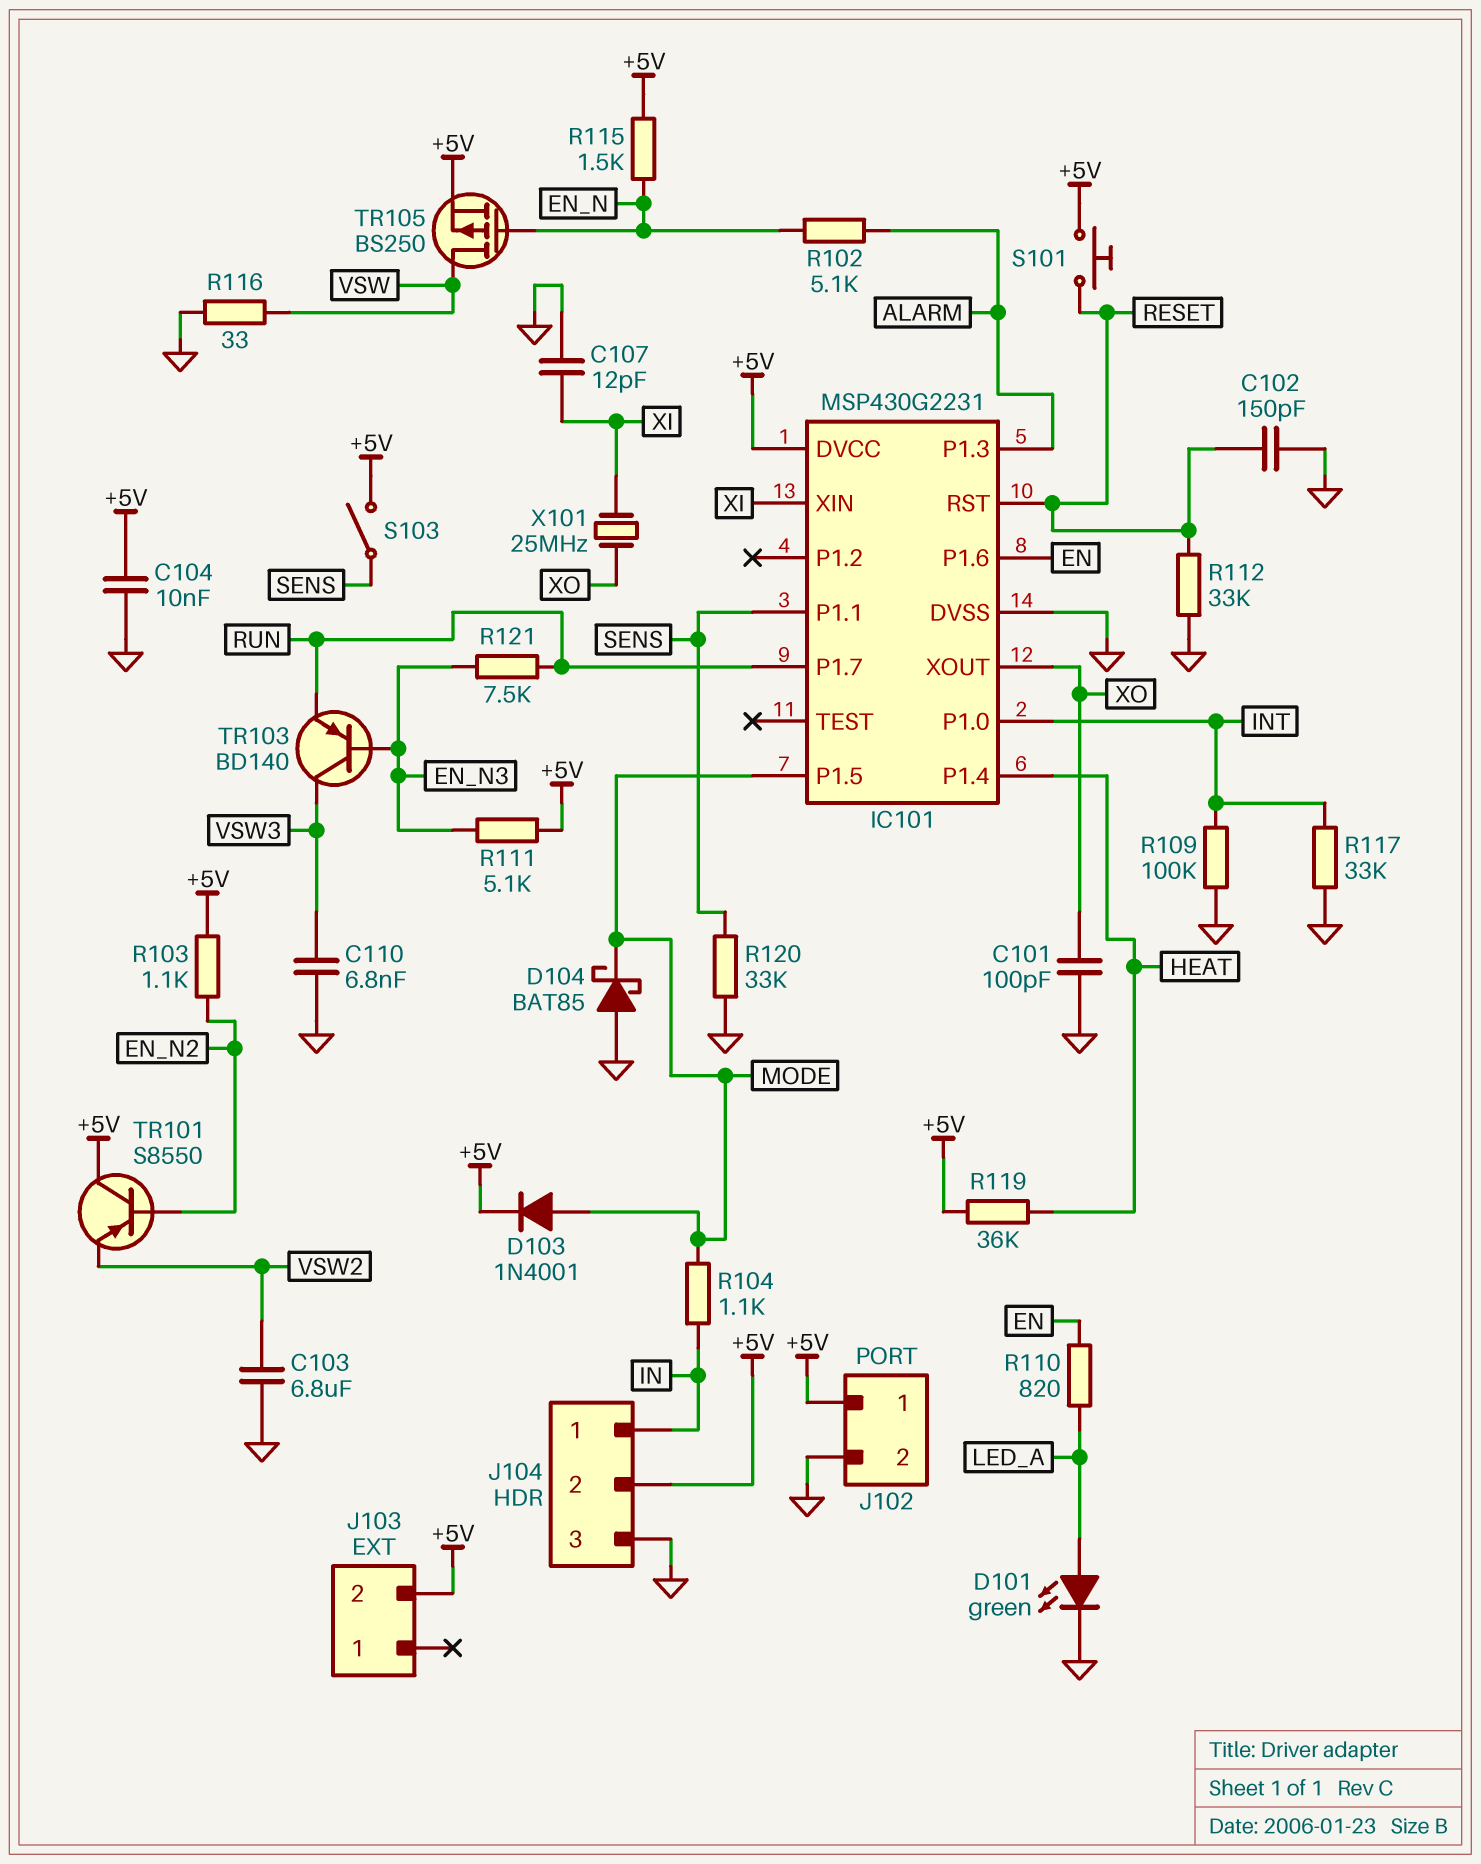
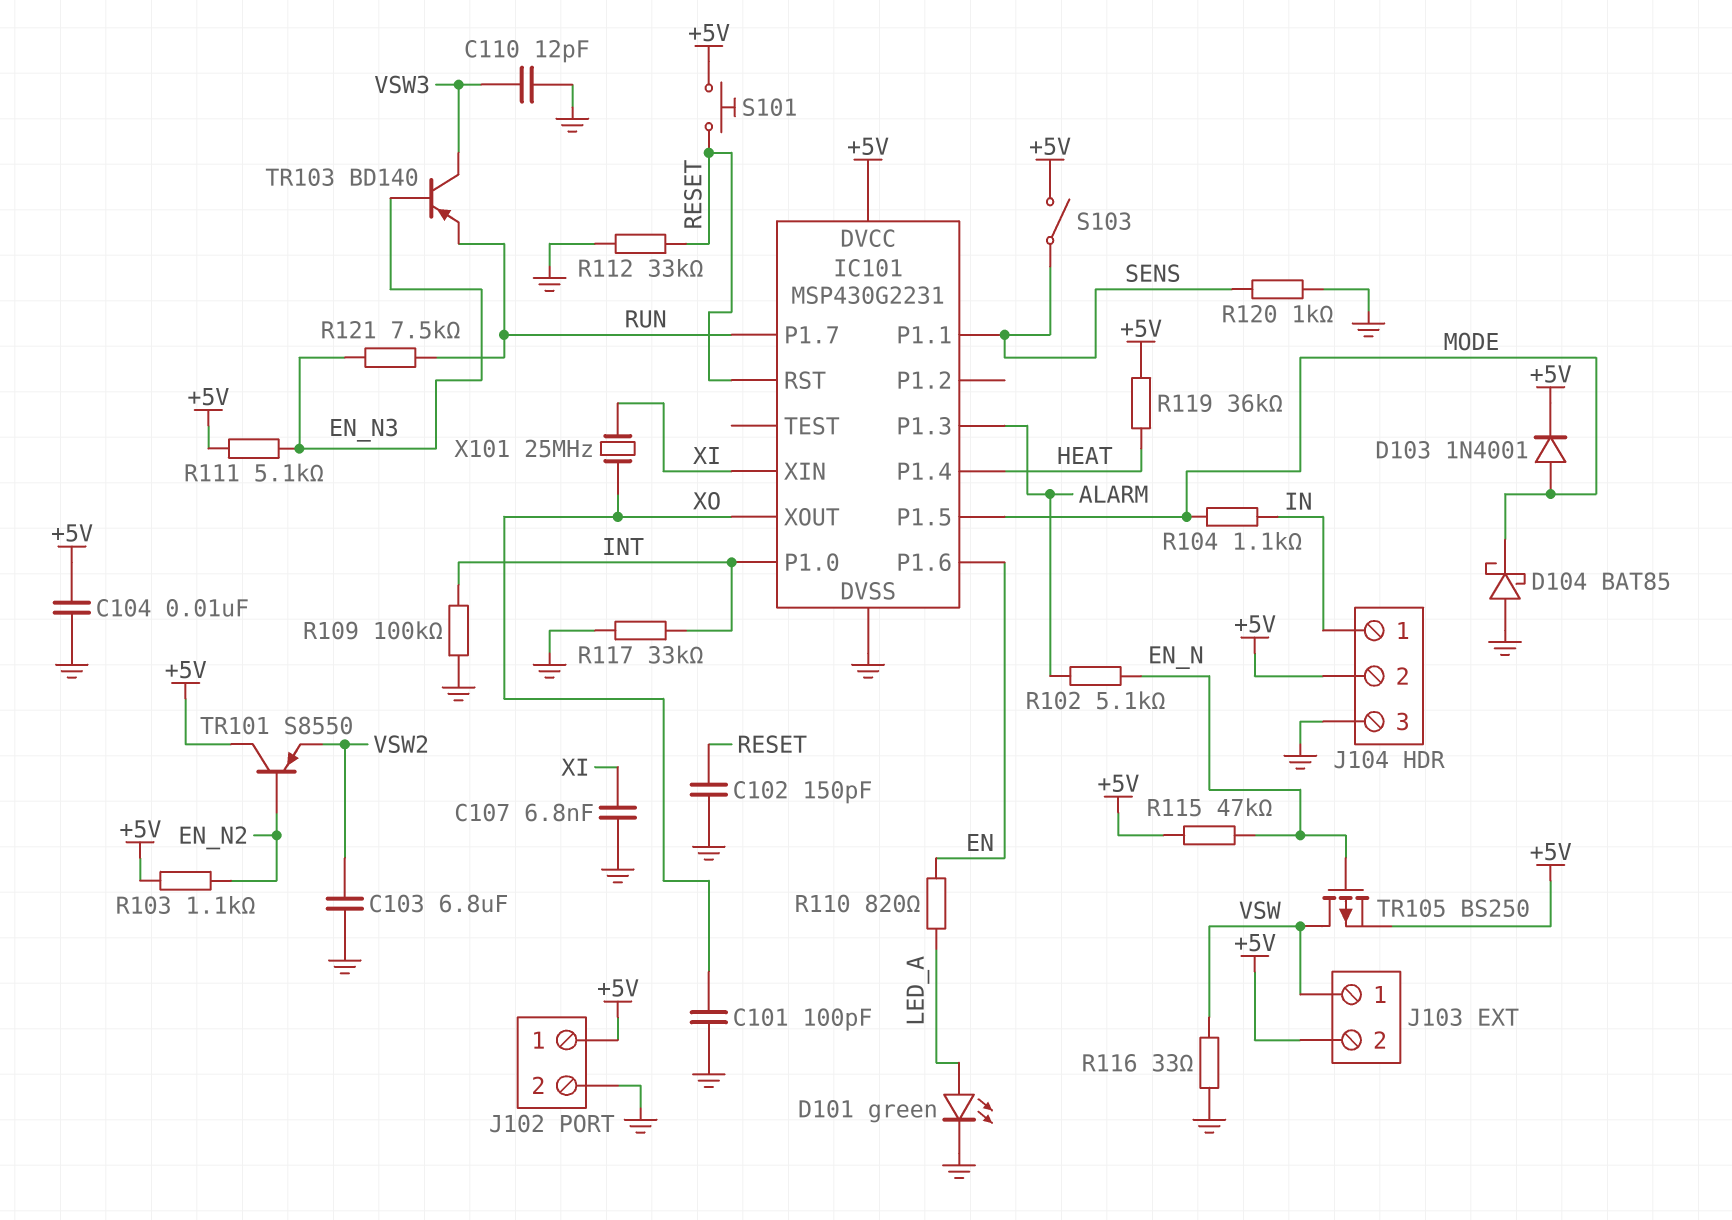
C107: 12pF (GND, XI) -> 6.8nF (GND, XI)
C110: 6.8nF (GND, VSW3) -> 12pF (GND, VSW3)
J103 pin 1: none -> VSW
R115: 1.5k (+5V, EN_N) -> 47k (+5V, EN_N)
R120: 33k (GND, SENS) -> 1k (GND, SENS)

